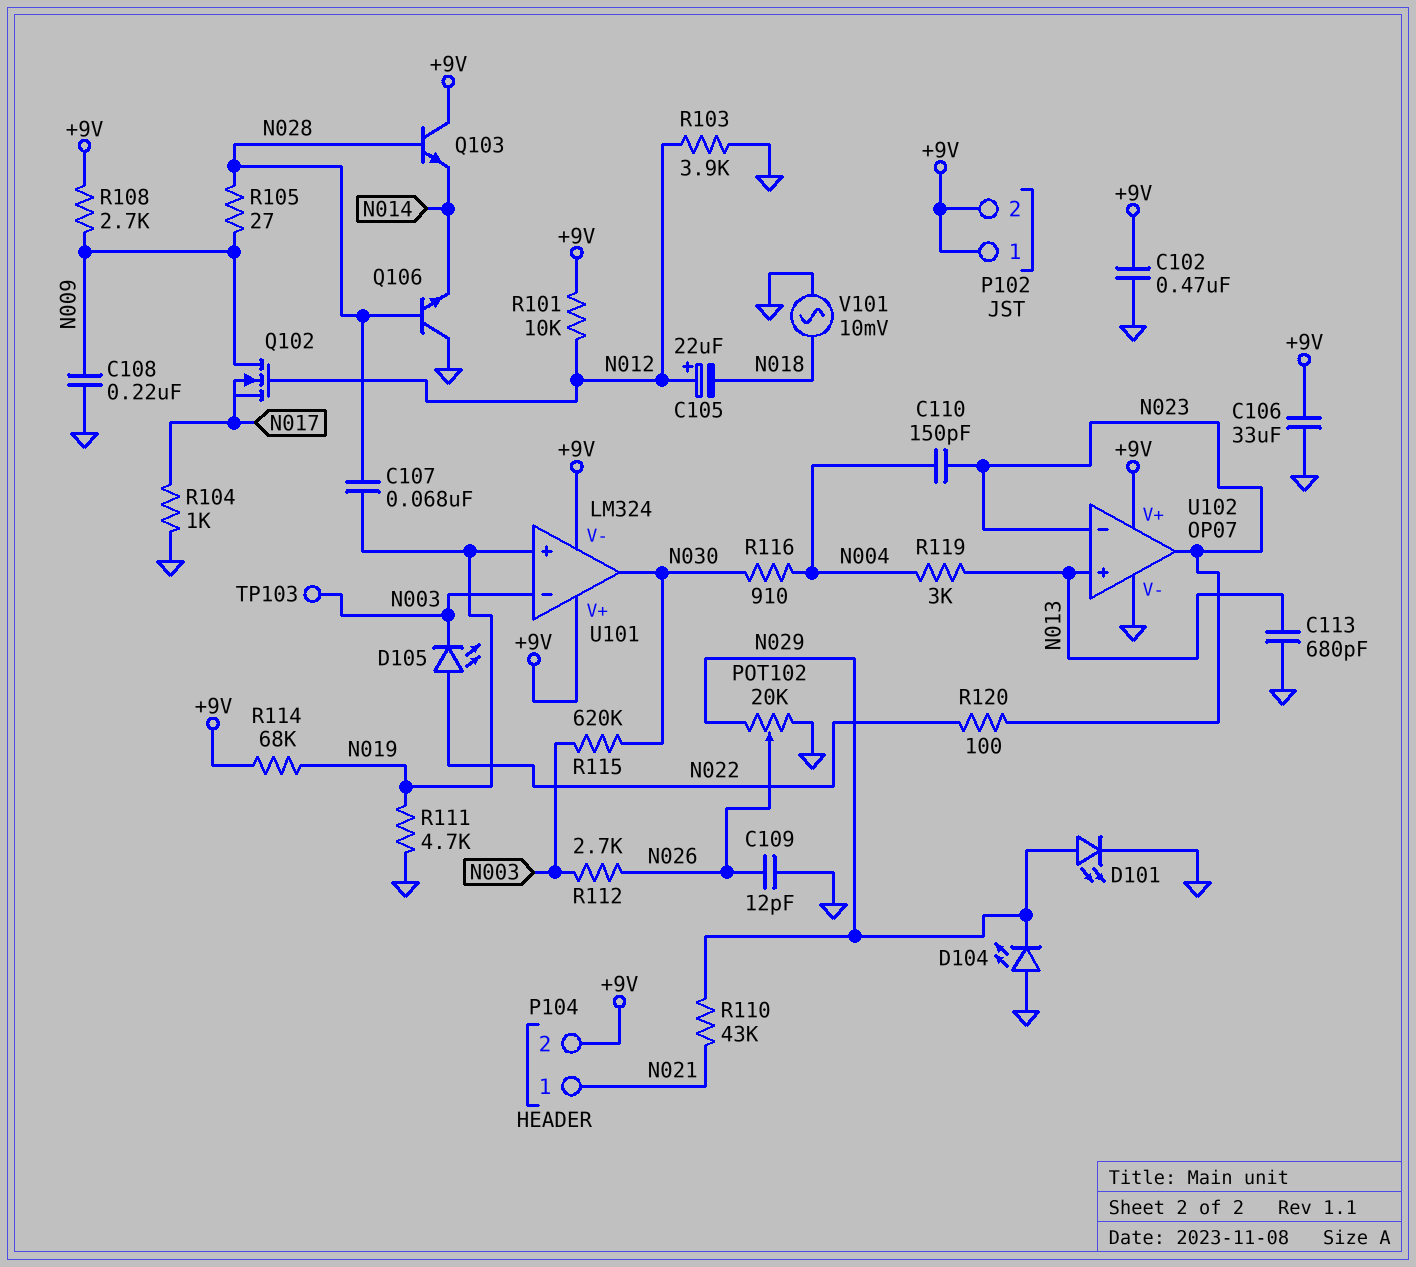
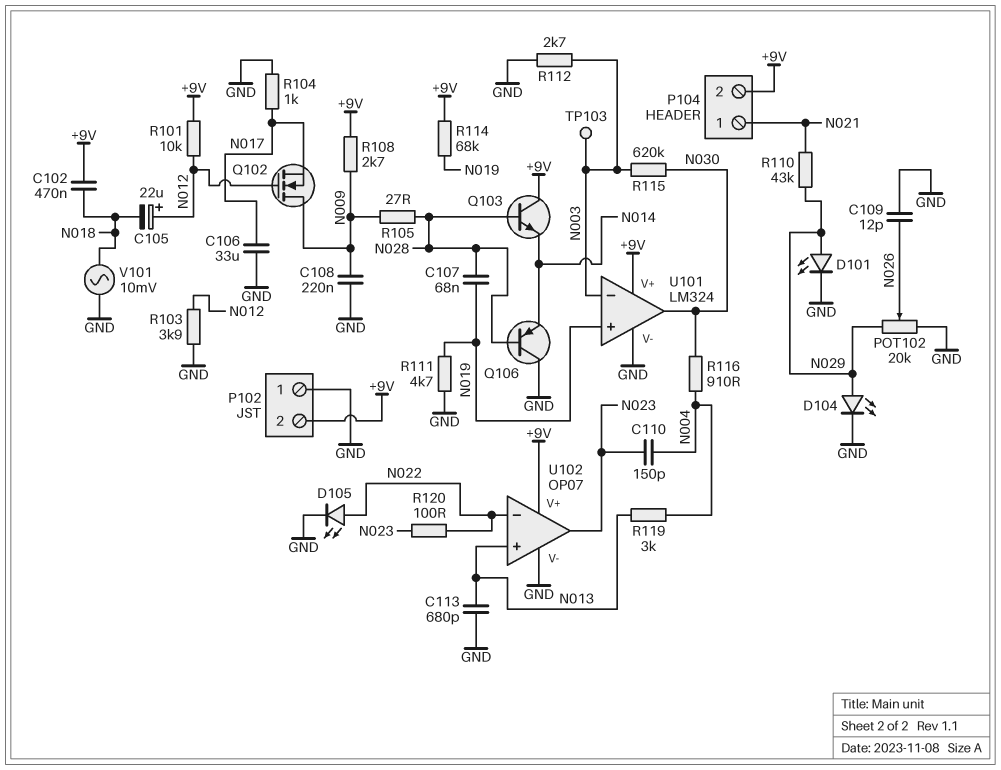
C102: 470nF (+9V, GND) -> 470nF (+9V, N018)
C106: 33uF (+9V, GND) -> 33uF (GND, N017)
D104: LED (A GND, K N029) -> LED (A N029, K GND)
D105: LED (A N022, K N003) -> LED (A N022, K GND)
P102 pin 1: +9V -> GND
Q106: NPN (B N028, C GND, E N014) -> PNP (B N028, C GND, E N014)
R112: 2.7k (N003, N026) -> 2.7k (GND, N003)
U101 pin V-: +9V -> GND
U102 pin in-: N023 -> N022

